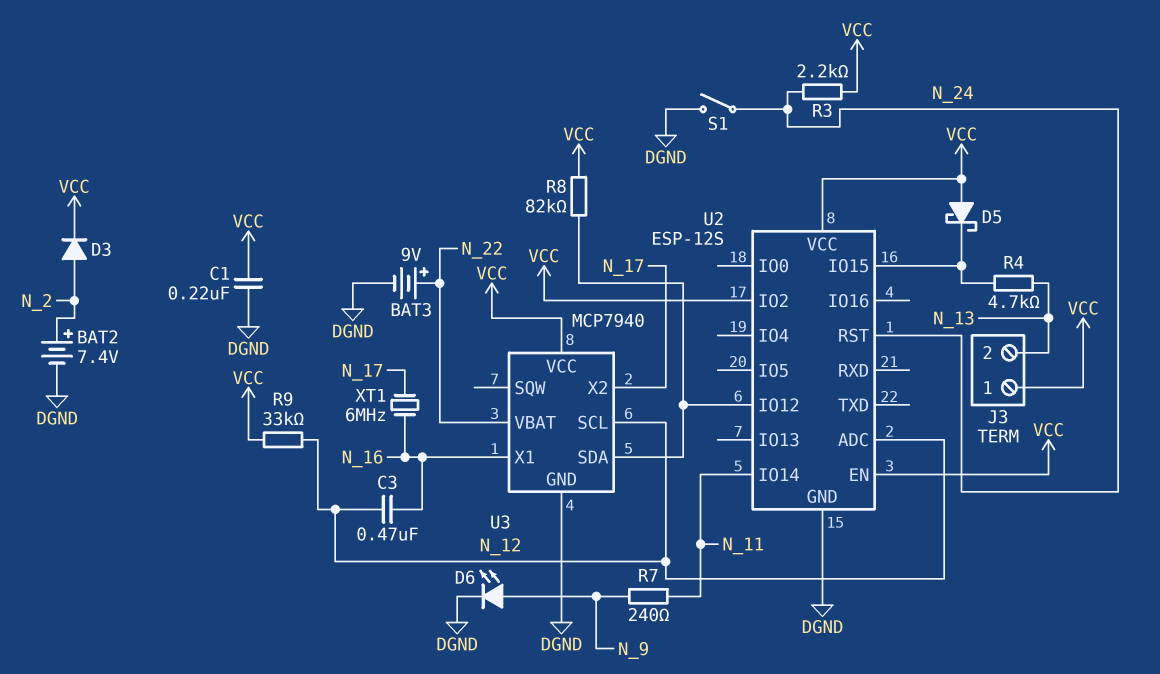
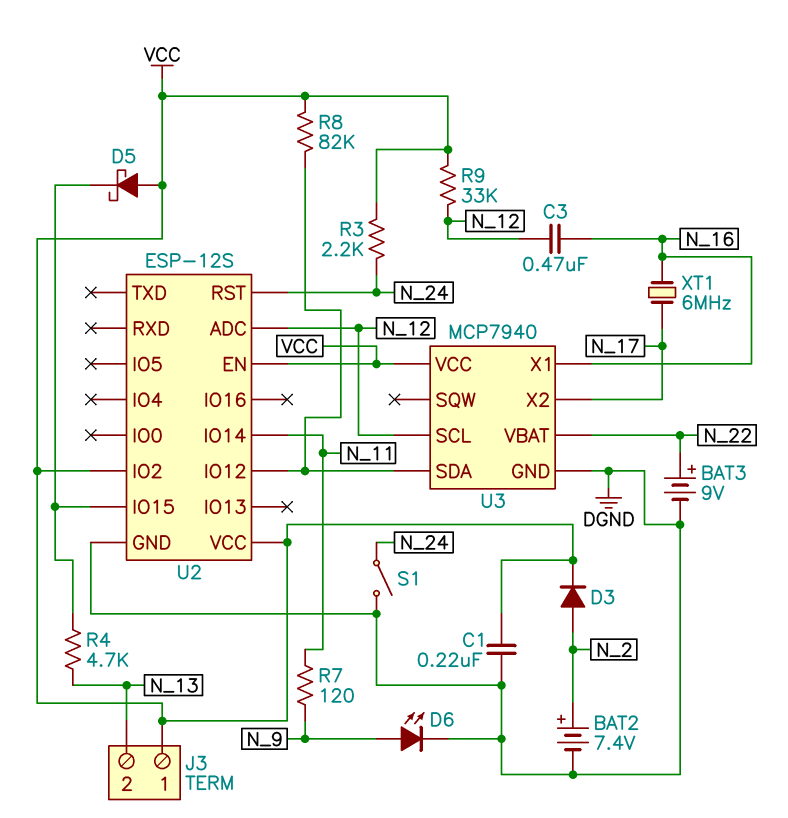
R7: 240 (N_9, N_11) -> 120 (N_9, N_11)

